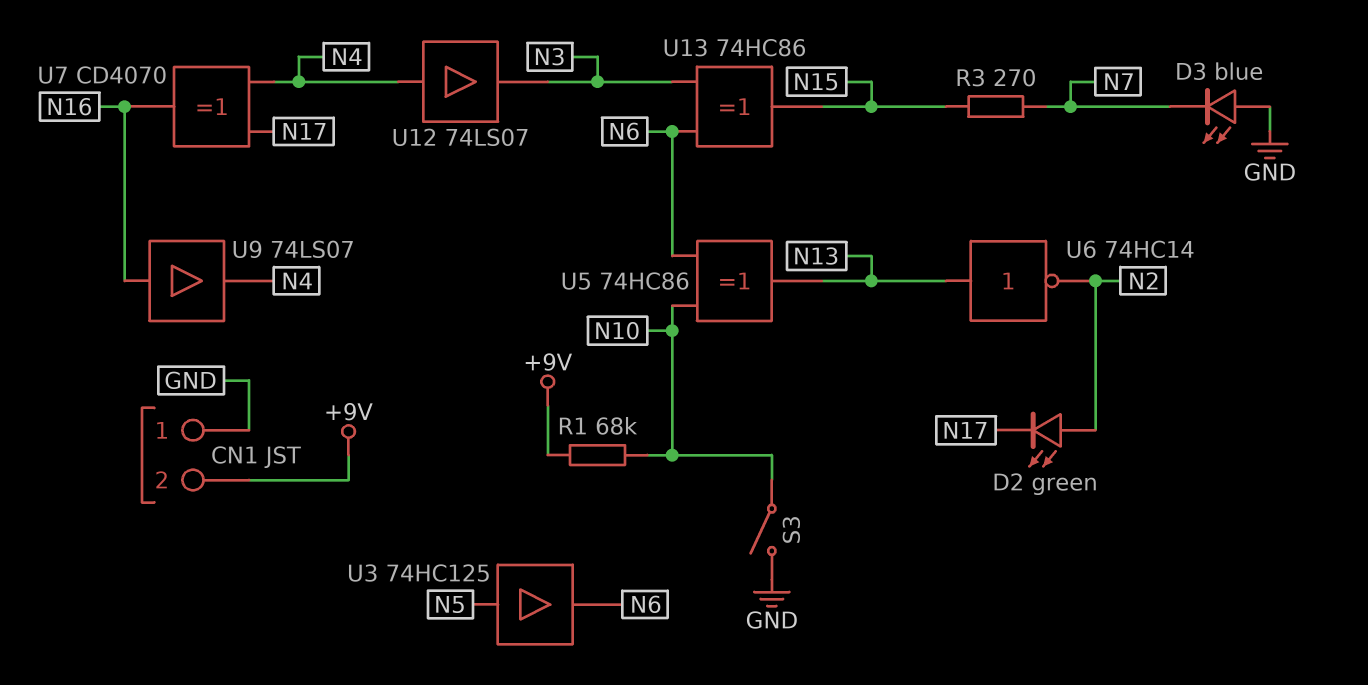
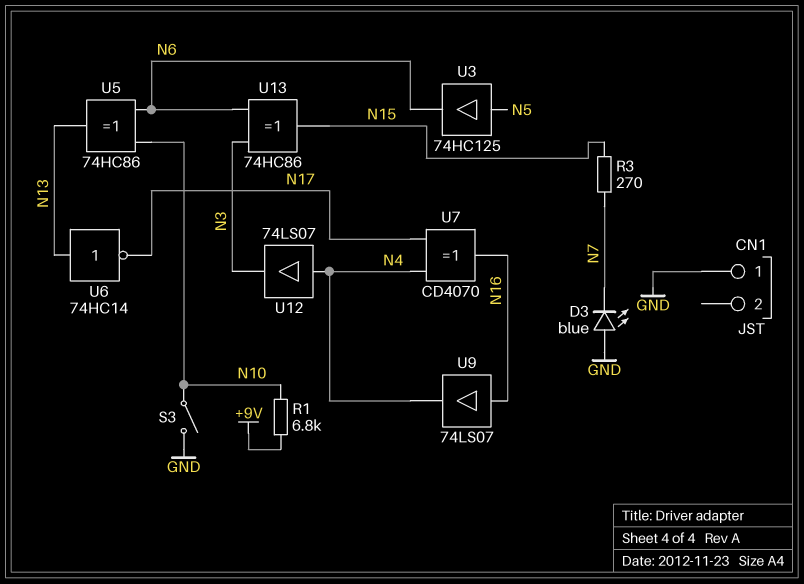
CN1 pin 2: +9V -> none
D2: LED green (A N2, K N17) -> none
R1: 68k (+9V, N10) -> 6.8k (+9V, N10)
U6: NOT 74HC14 (in N13, out N2) -> NOT 74HC14 (in N13, out N17)

